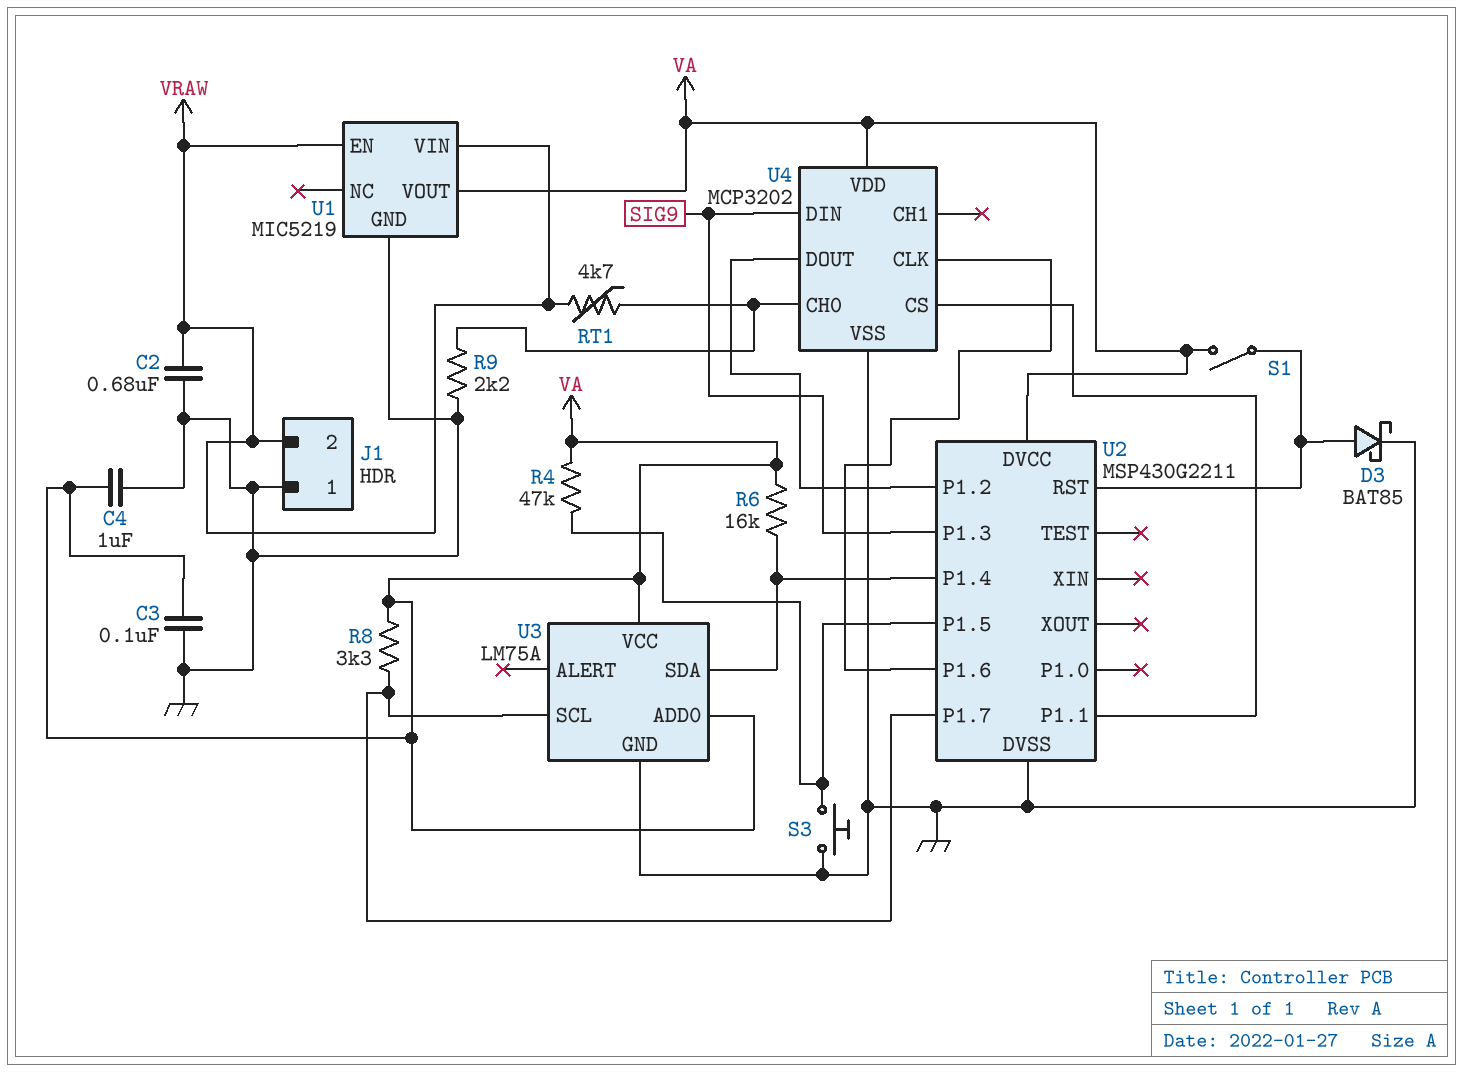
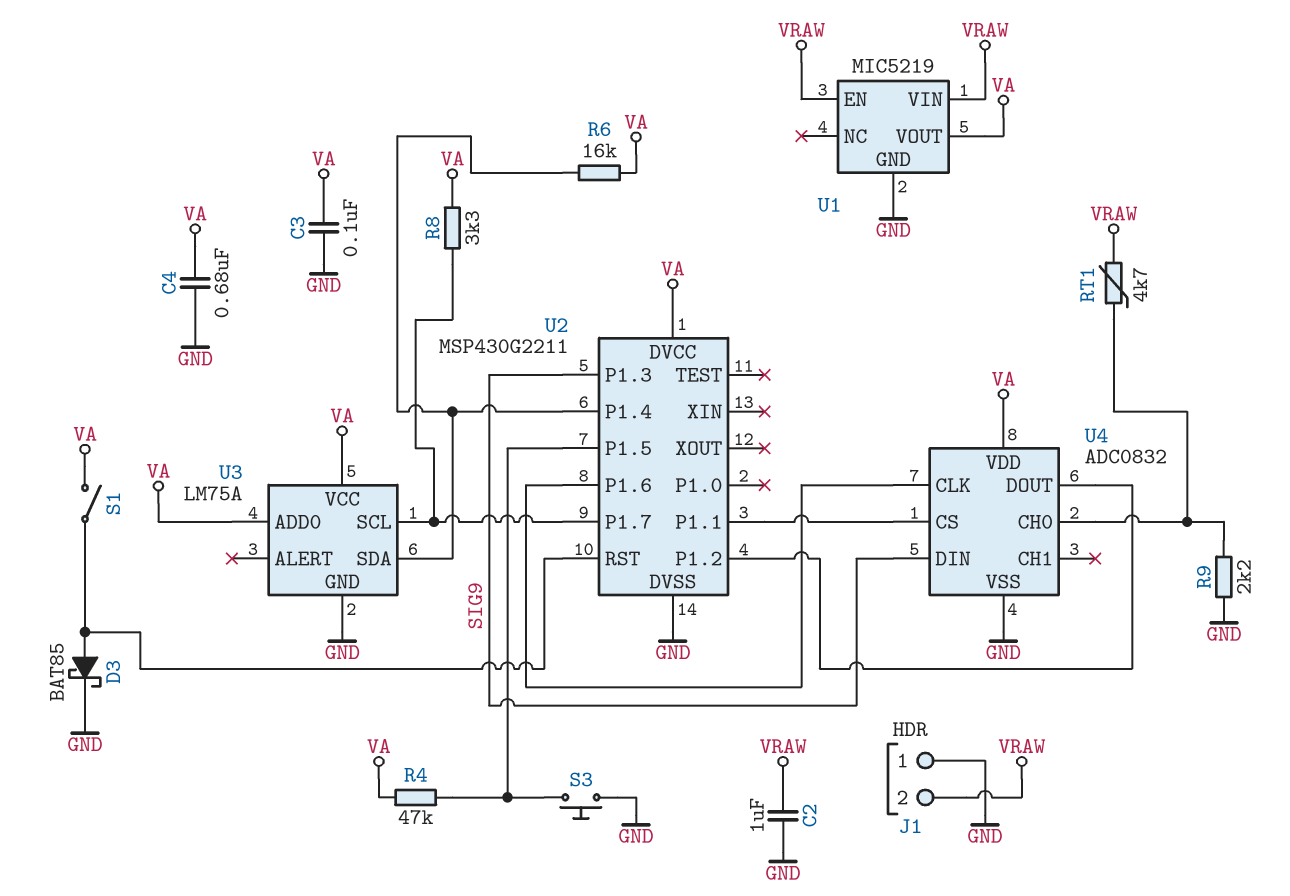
C2: 680nF (GND, VRAW) -> 1uF (GND, VRAW)
C4: 1uF (GND, VA) -> 680nF (GND, VA)
U4: MCP3202 -> ADC0832

